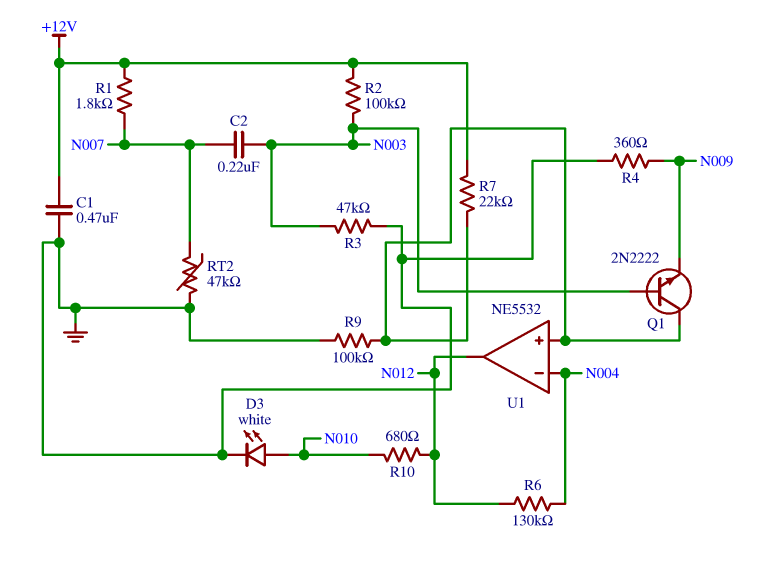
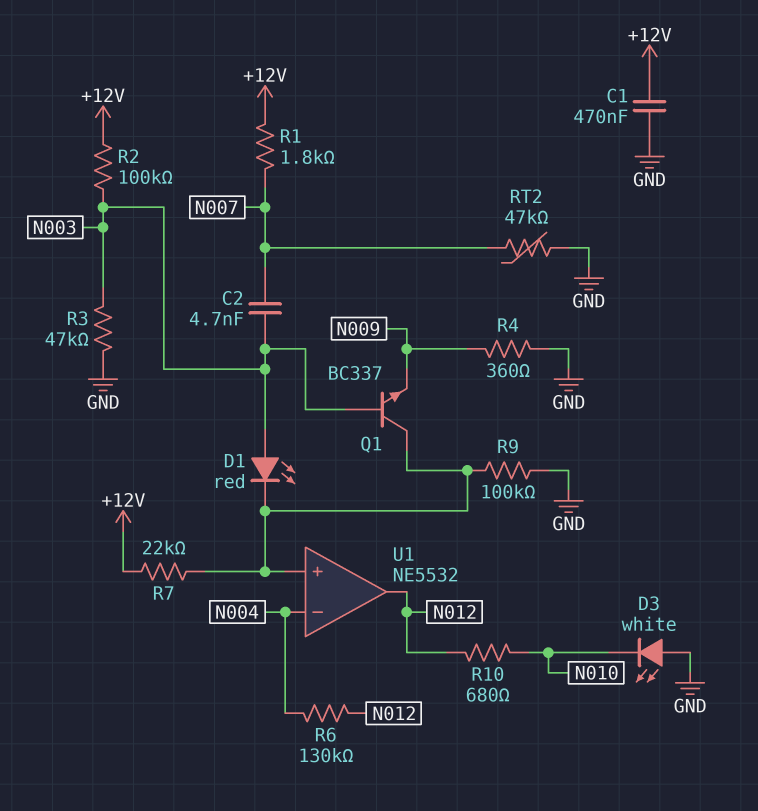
C2: 220nF (N003, N007) -> 4.7nF (N003, N007)
D1: none -> LED red (A N003, K U1/in+)
D3: LED white (A N010, K GND) -> LED white (A GND, K N010)
Q1: NPN 2N2222 (B N003, C U1/in+, E N009) -> NPN BC337 (B N003, C U1/in+, E N009)

